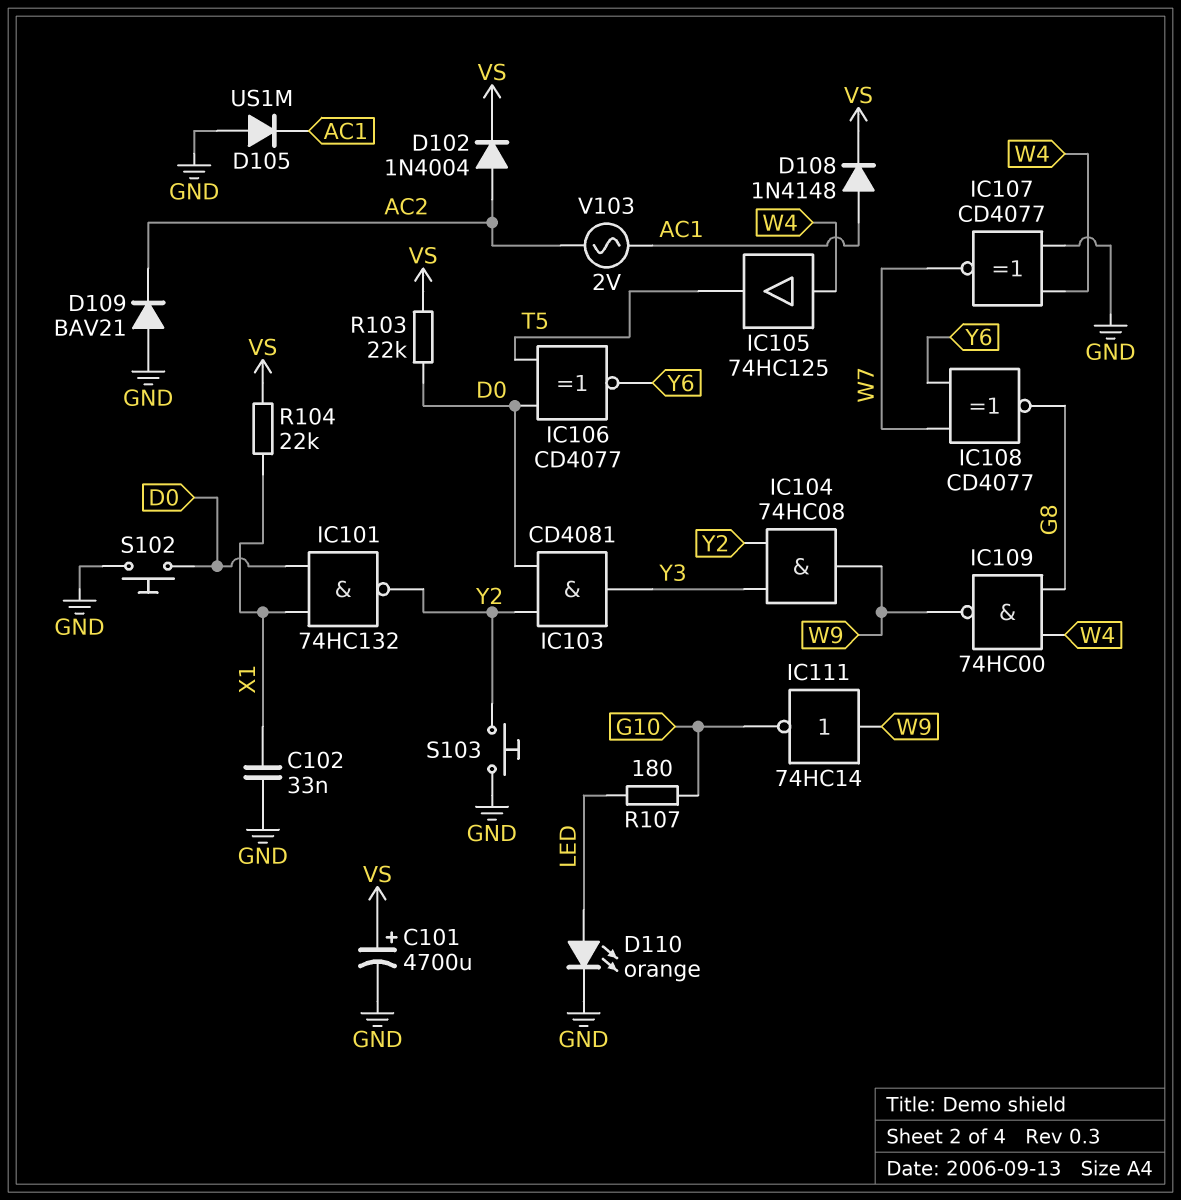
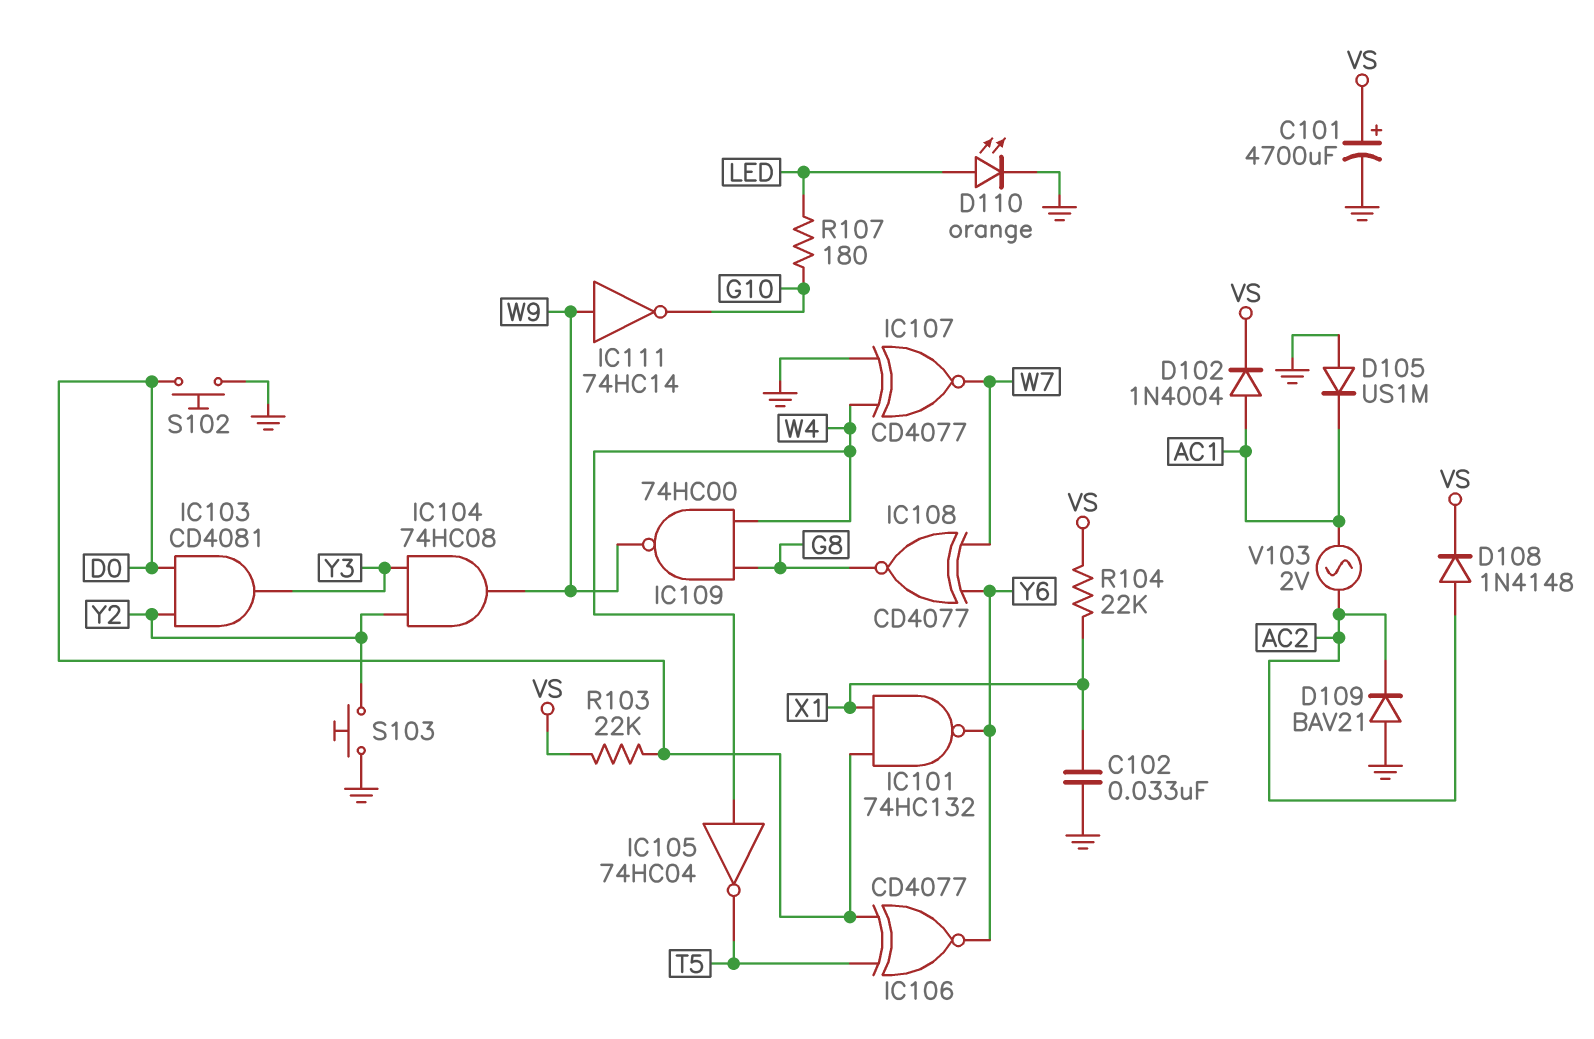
D102: diode 1N4004 (A AC2, K VS) -> diode 1N4004 (A AC1, K VS)
D108: diode 1N4148 (A AC1, K VS) -> diode 1N4148 (A AC2, K VS)
IC101: NAND 74HC132 (in D0, in X1, out Y2) -> NAND 74HC132 (in D0, in X1, out Y6)
IC105: buffer 74HC125 (in W4, out T5) -> NOT 74HC04 (in W4, out T5)

